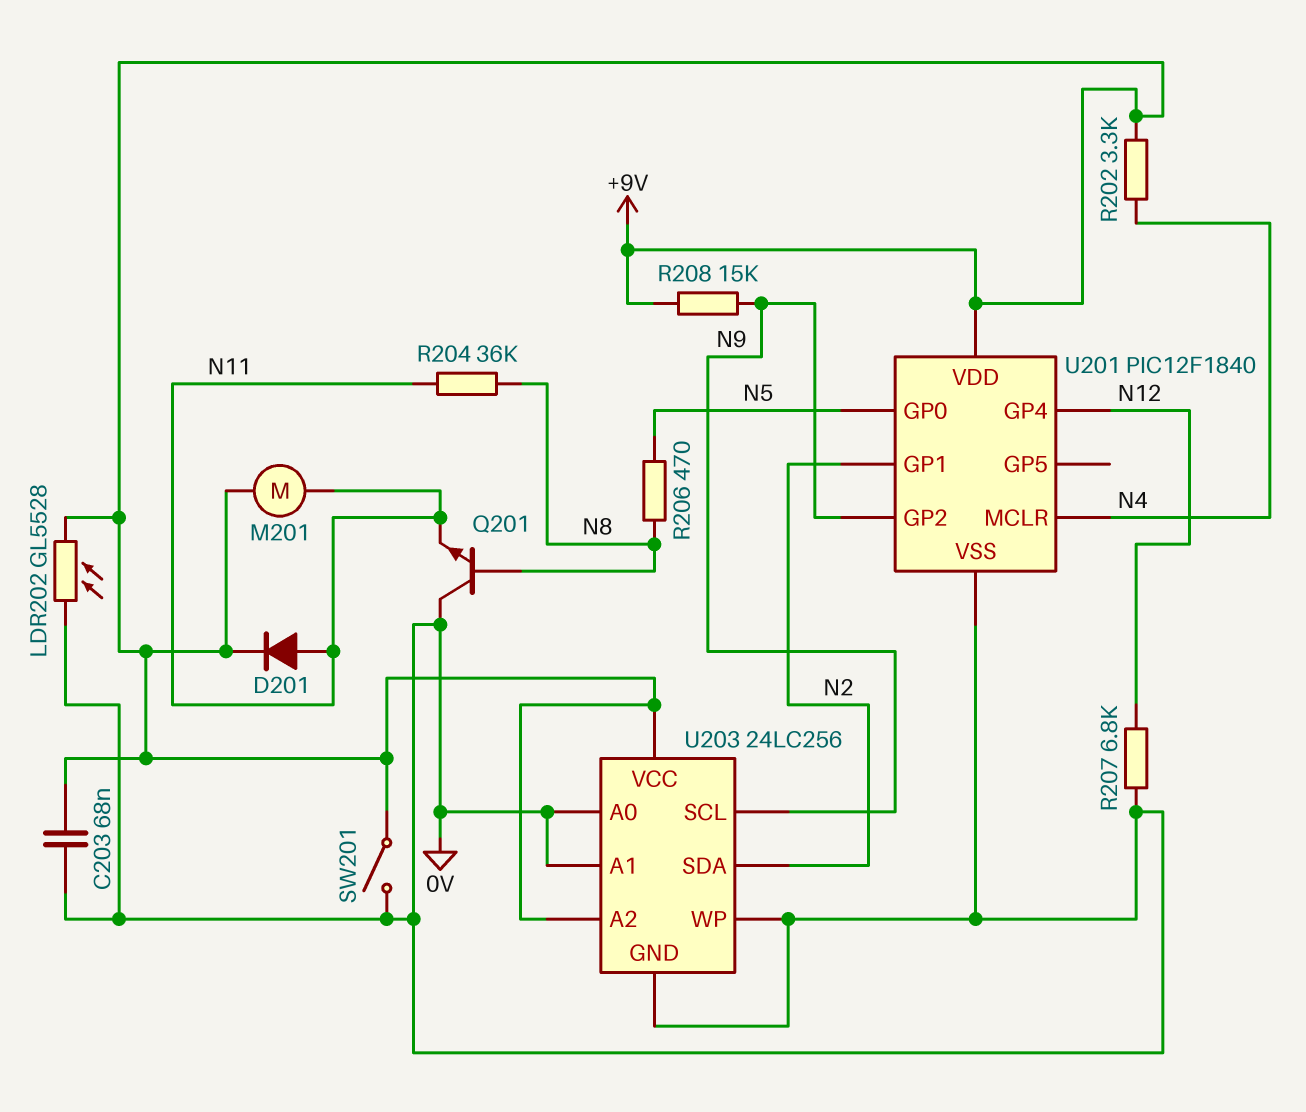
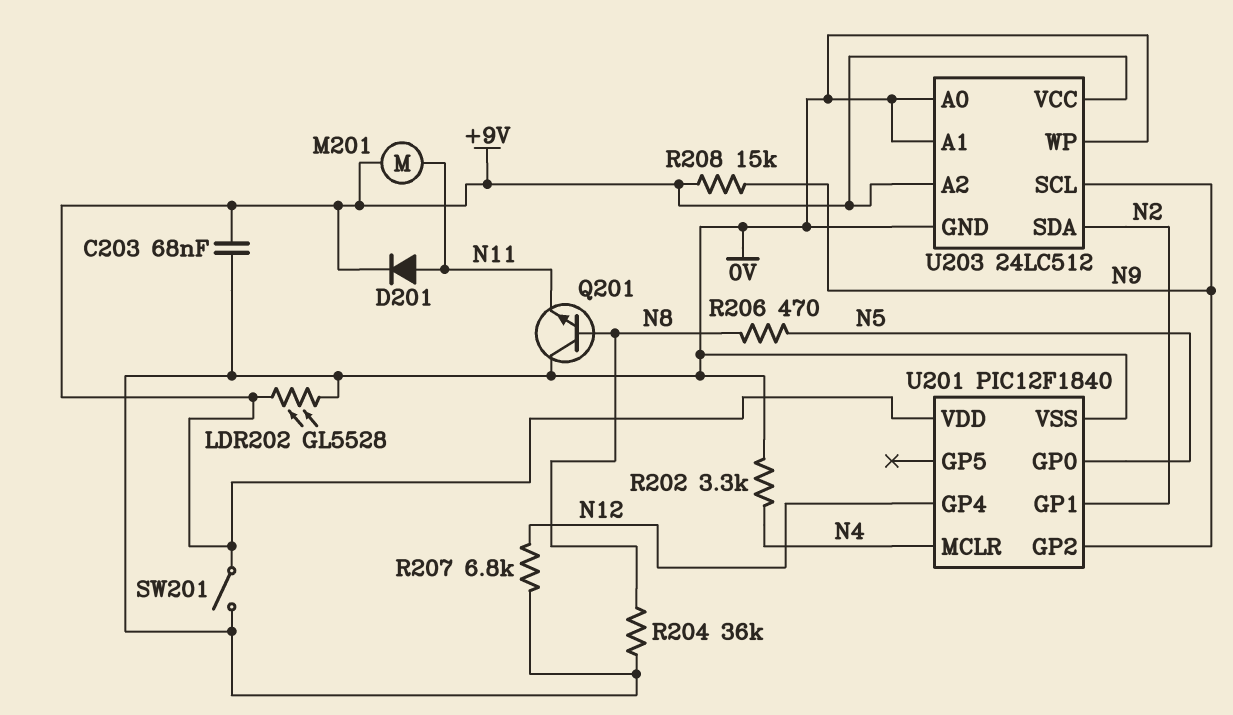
R202: 3.3k (+9V, N4) -> 3.3k (0V, N4)
R204: 36k (N8, N11) -> 36k (0V, N8)
U203: 24LC256 -> 24LC512

